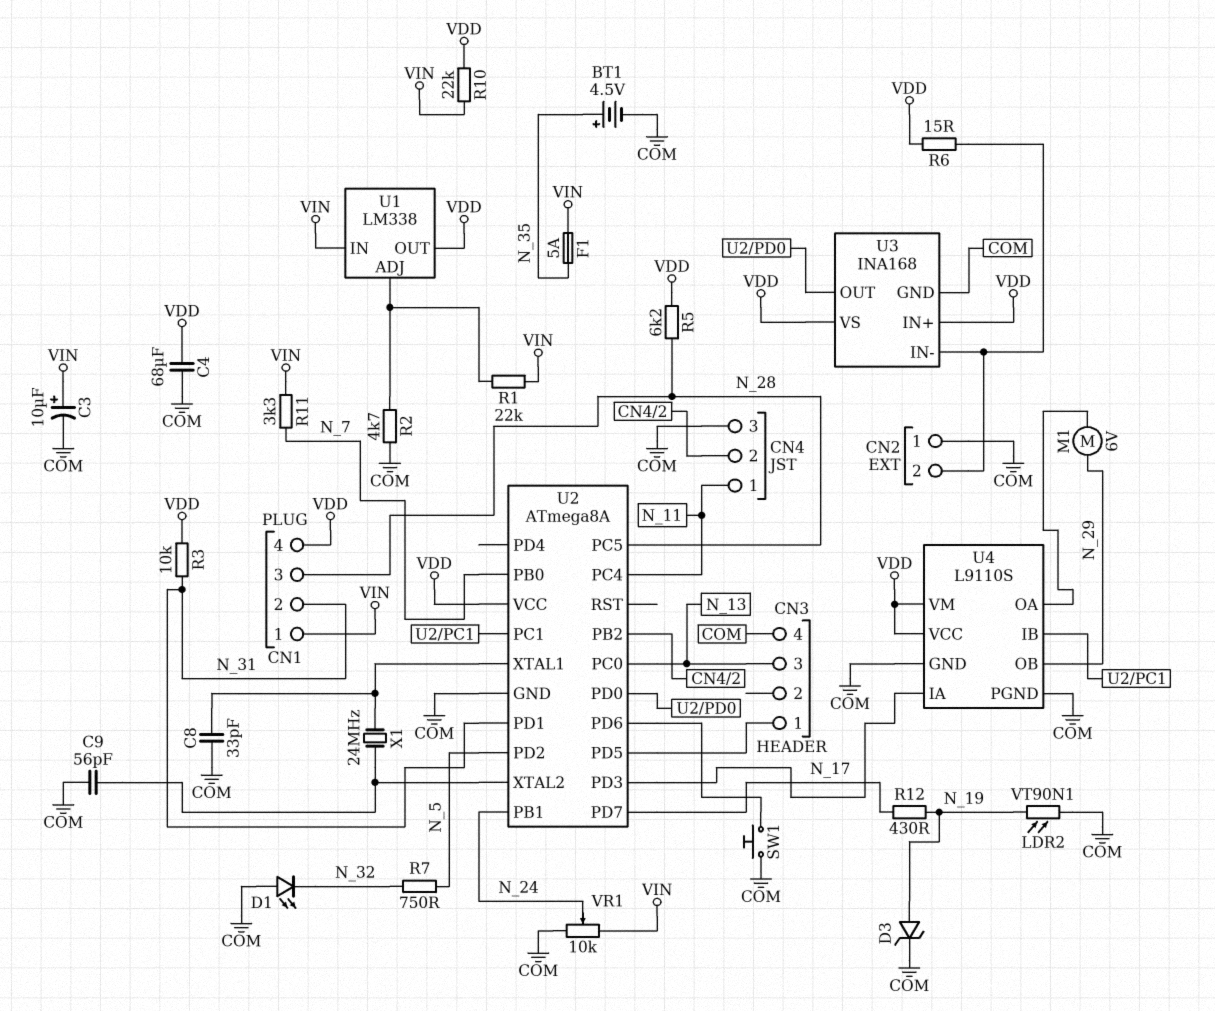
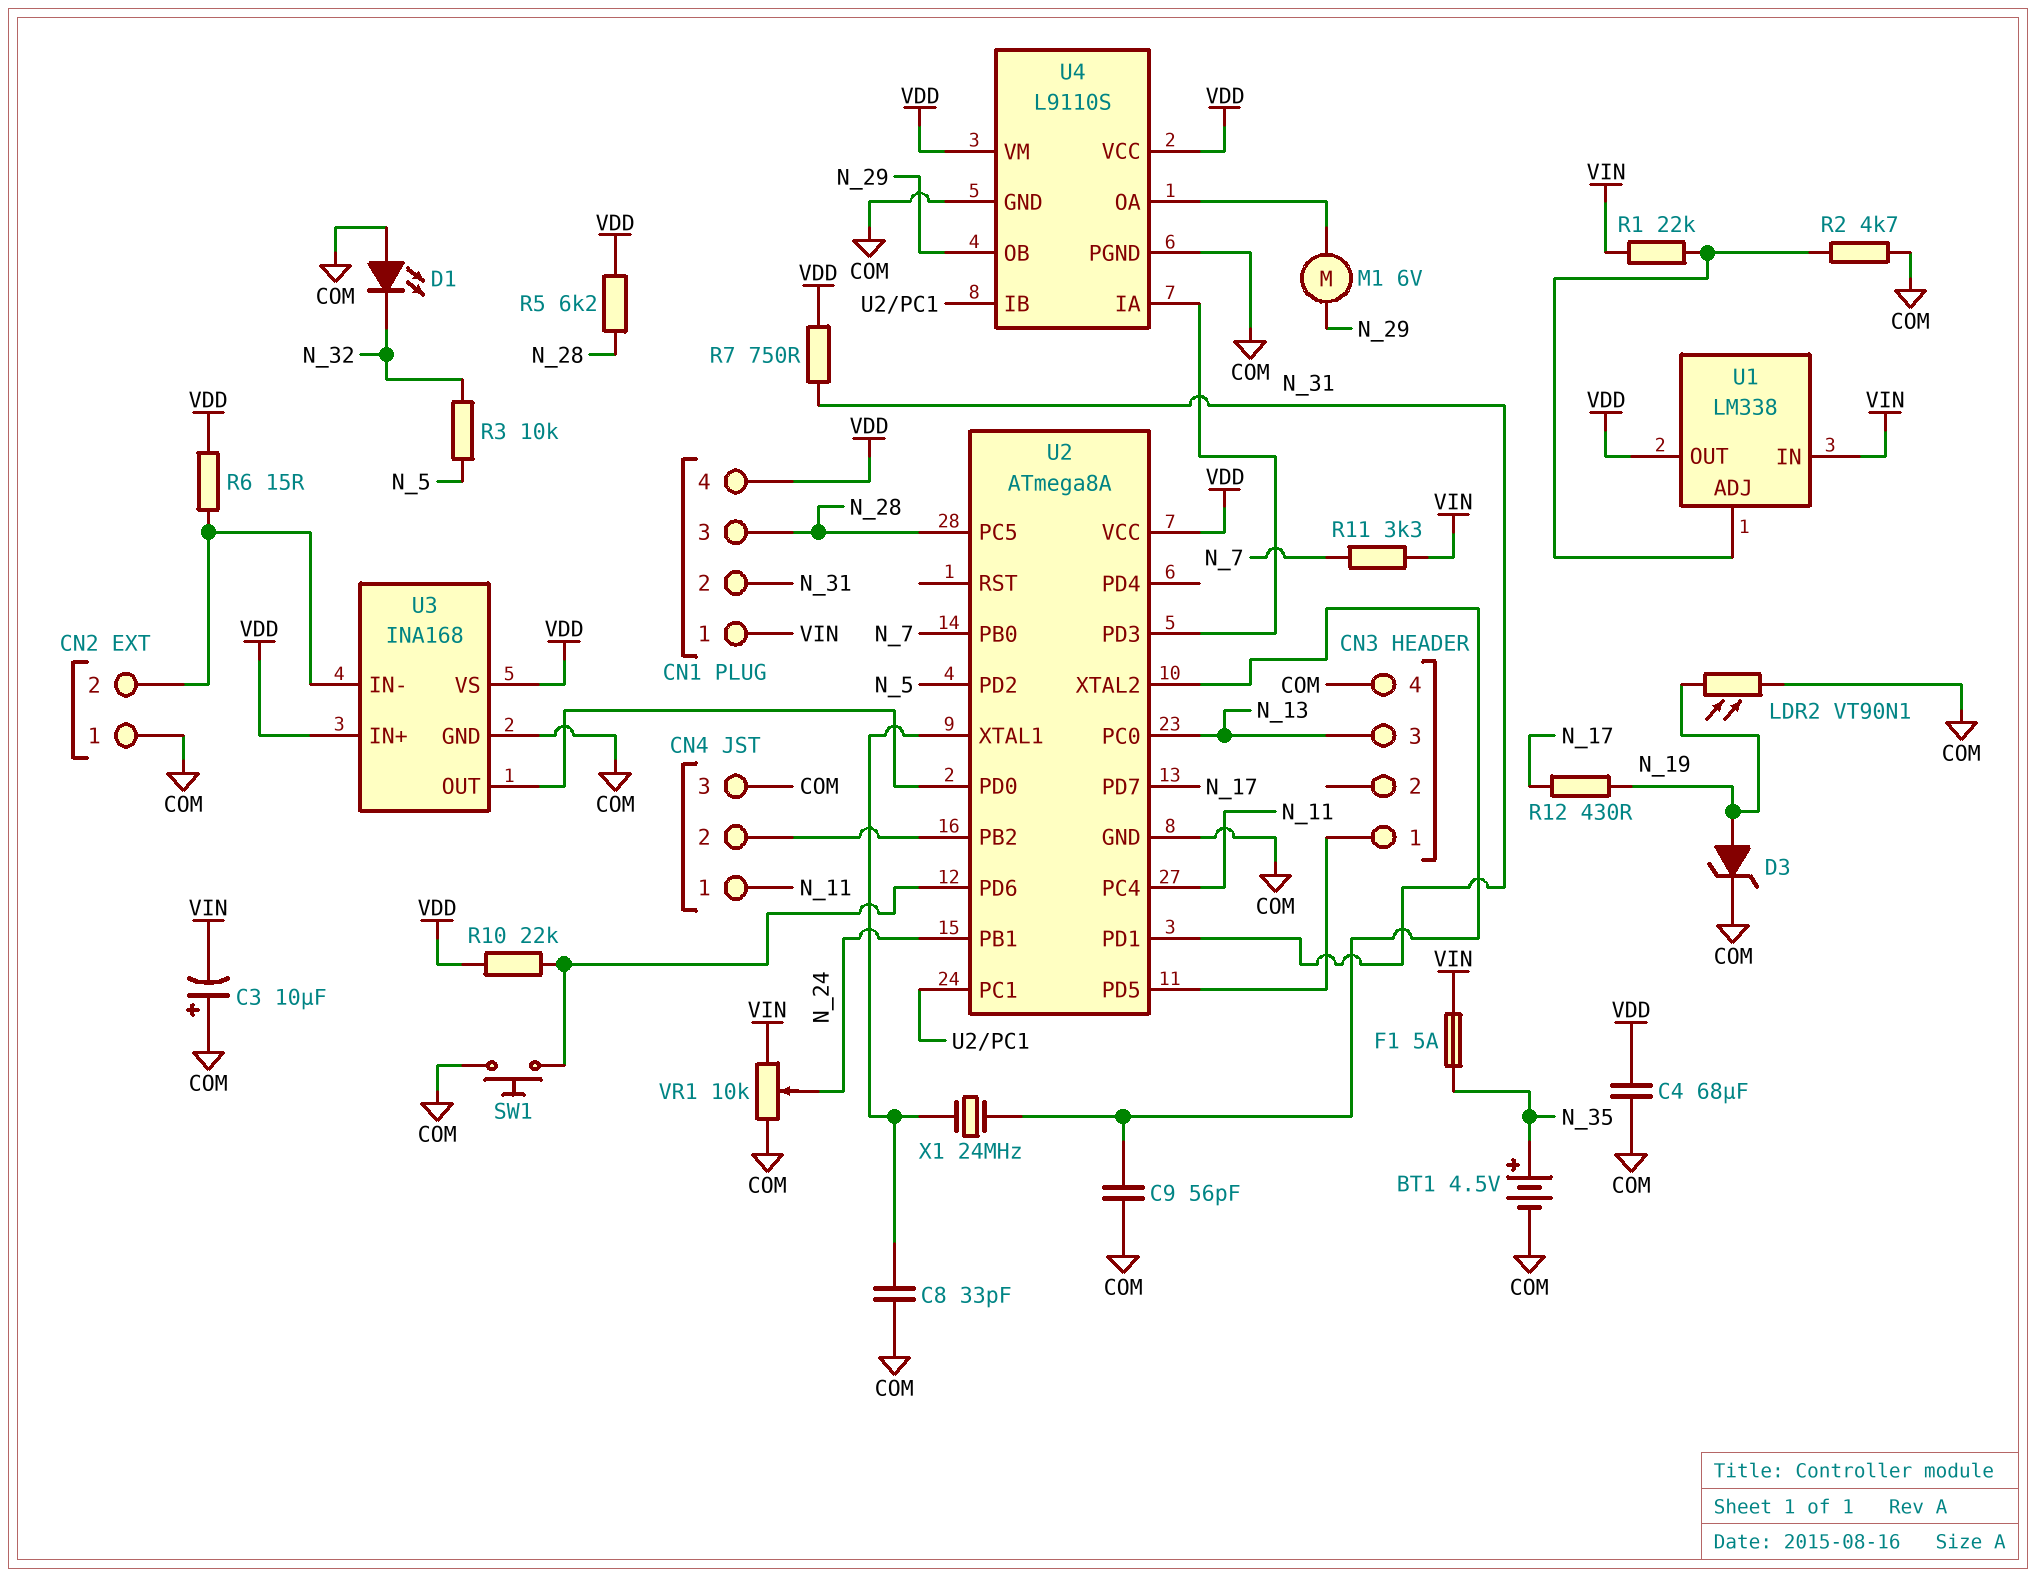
C3: 10uF (plus VIN, minus COM) -> 10uF (plus COM, minus VIN)
R3: 10k (N_31, VDD) -> 10k (N_5, N_32)
R7: 750 (N_5, N_32) -> 750 (N_31, VDD)
R10: 22k (VDD, VIN) -> 22k (U2/PD6, VDD)

